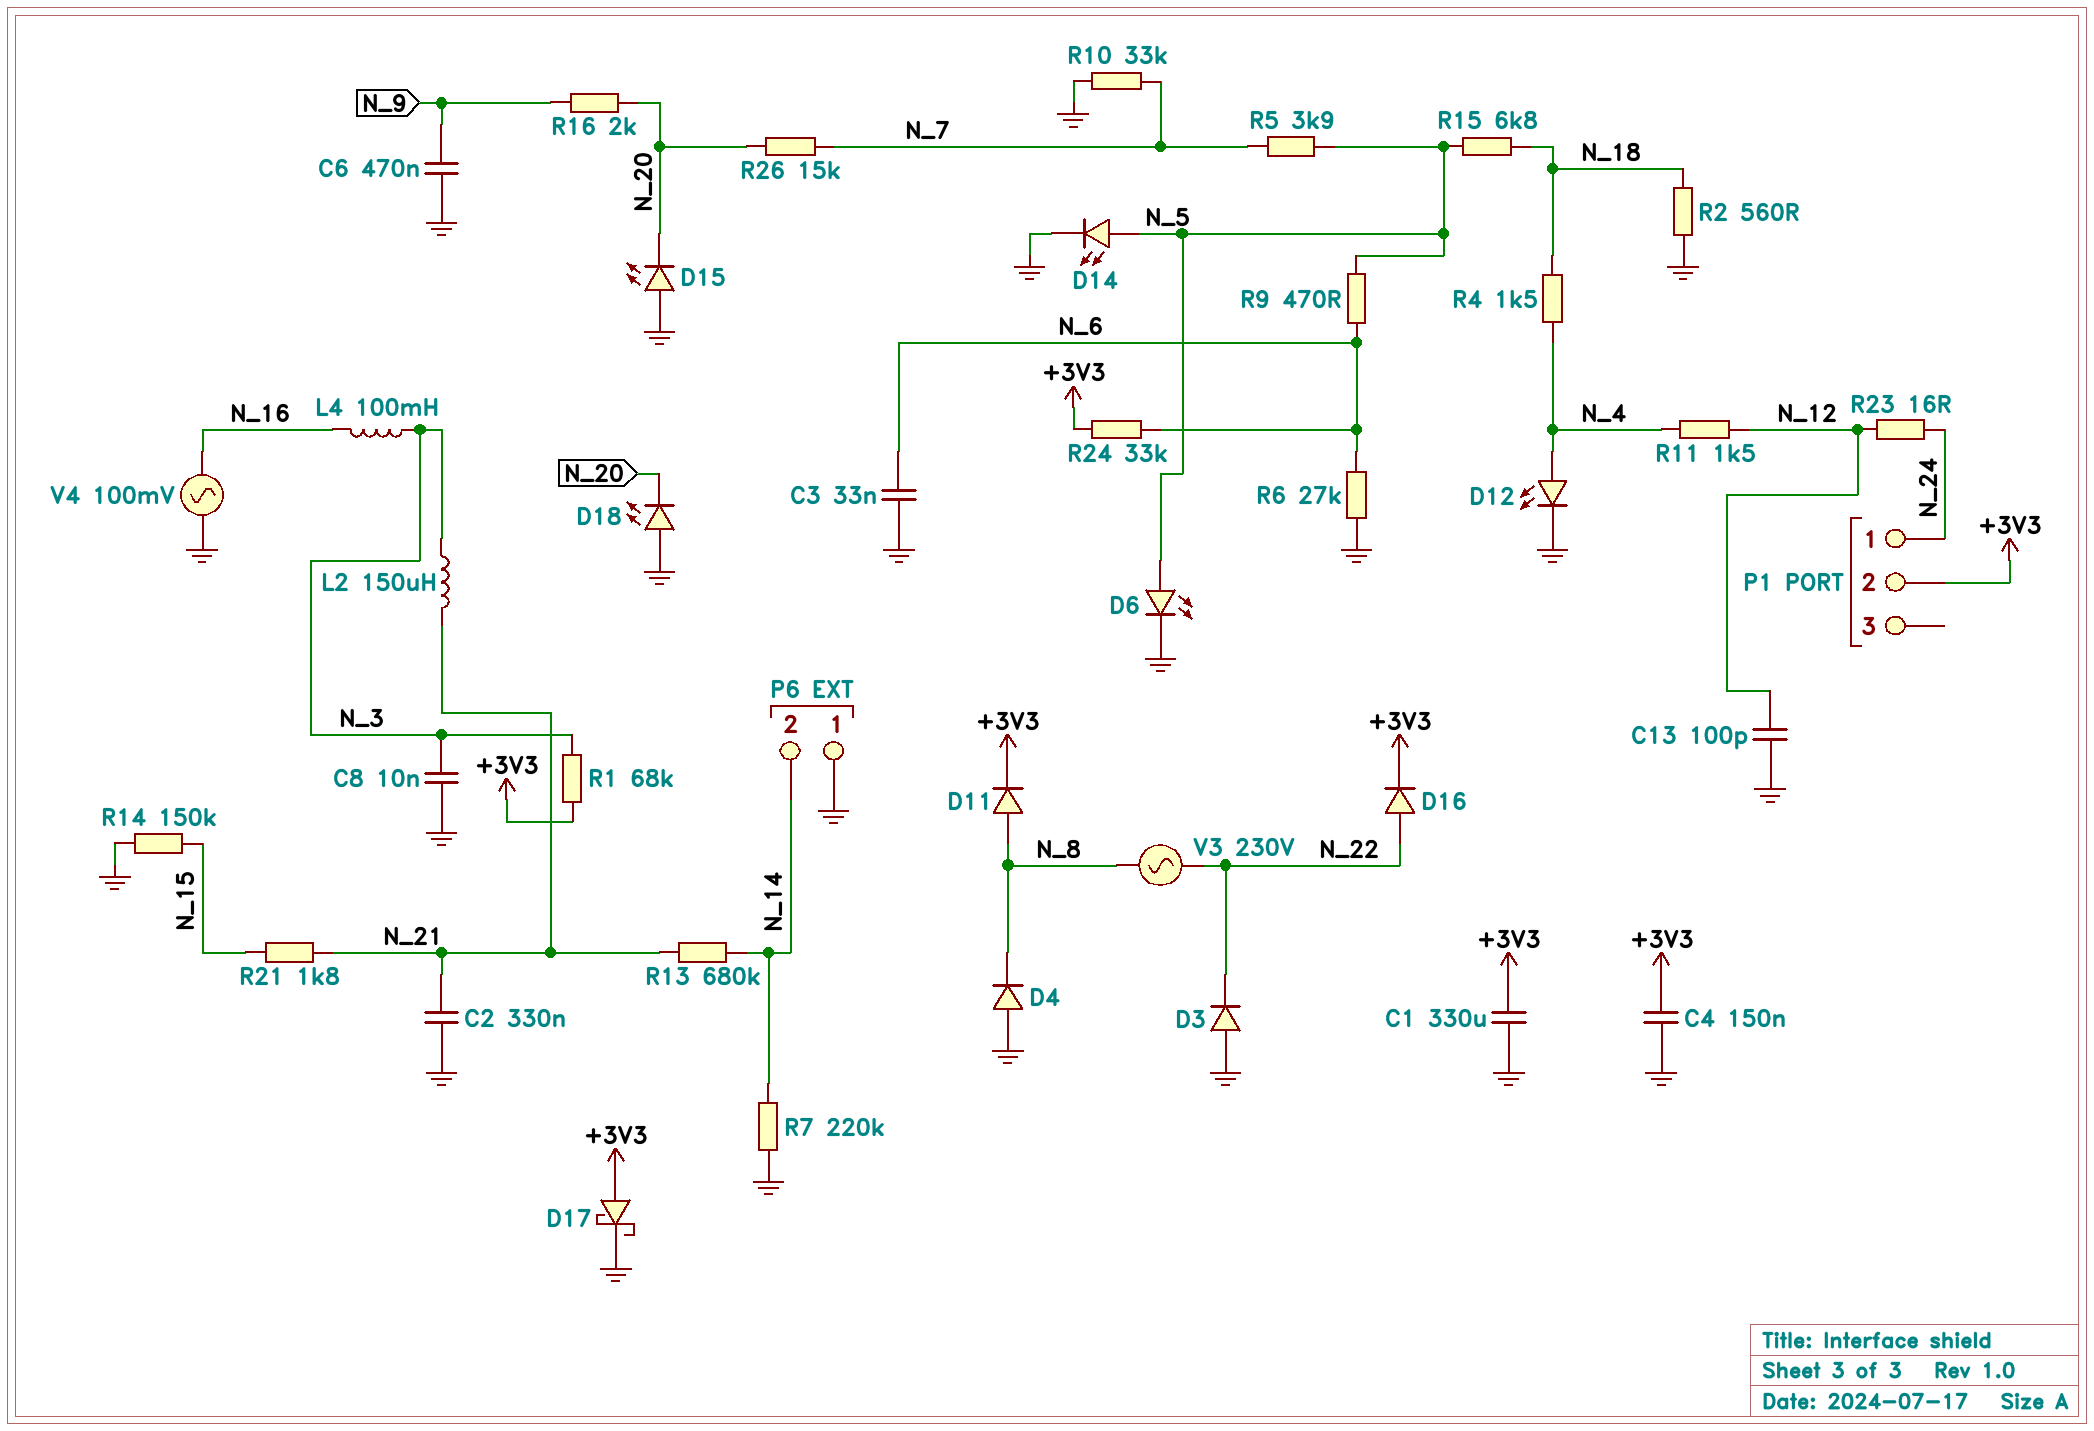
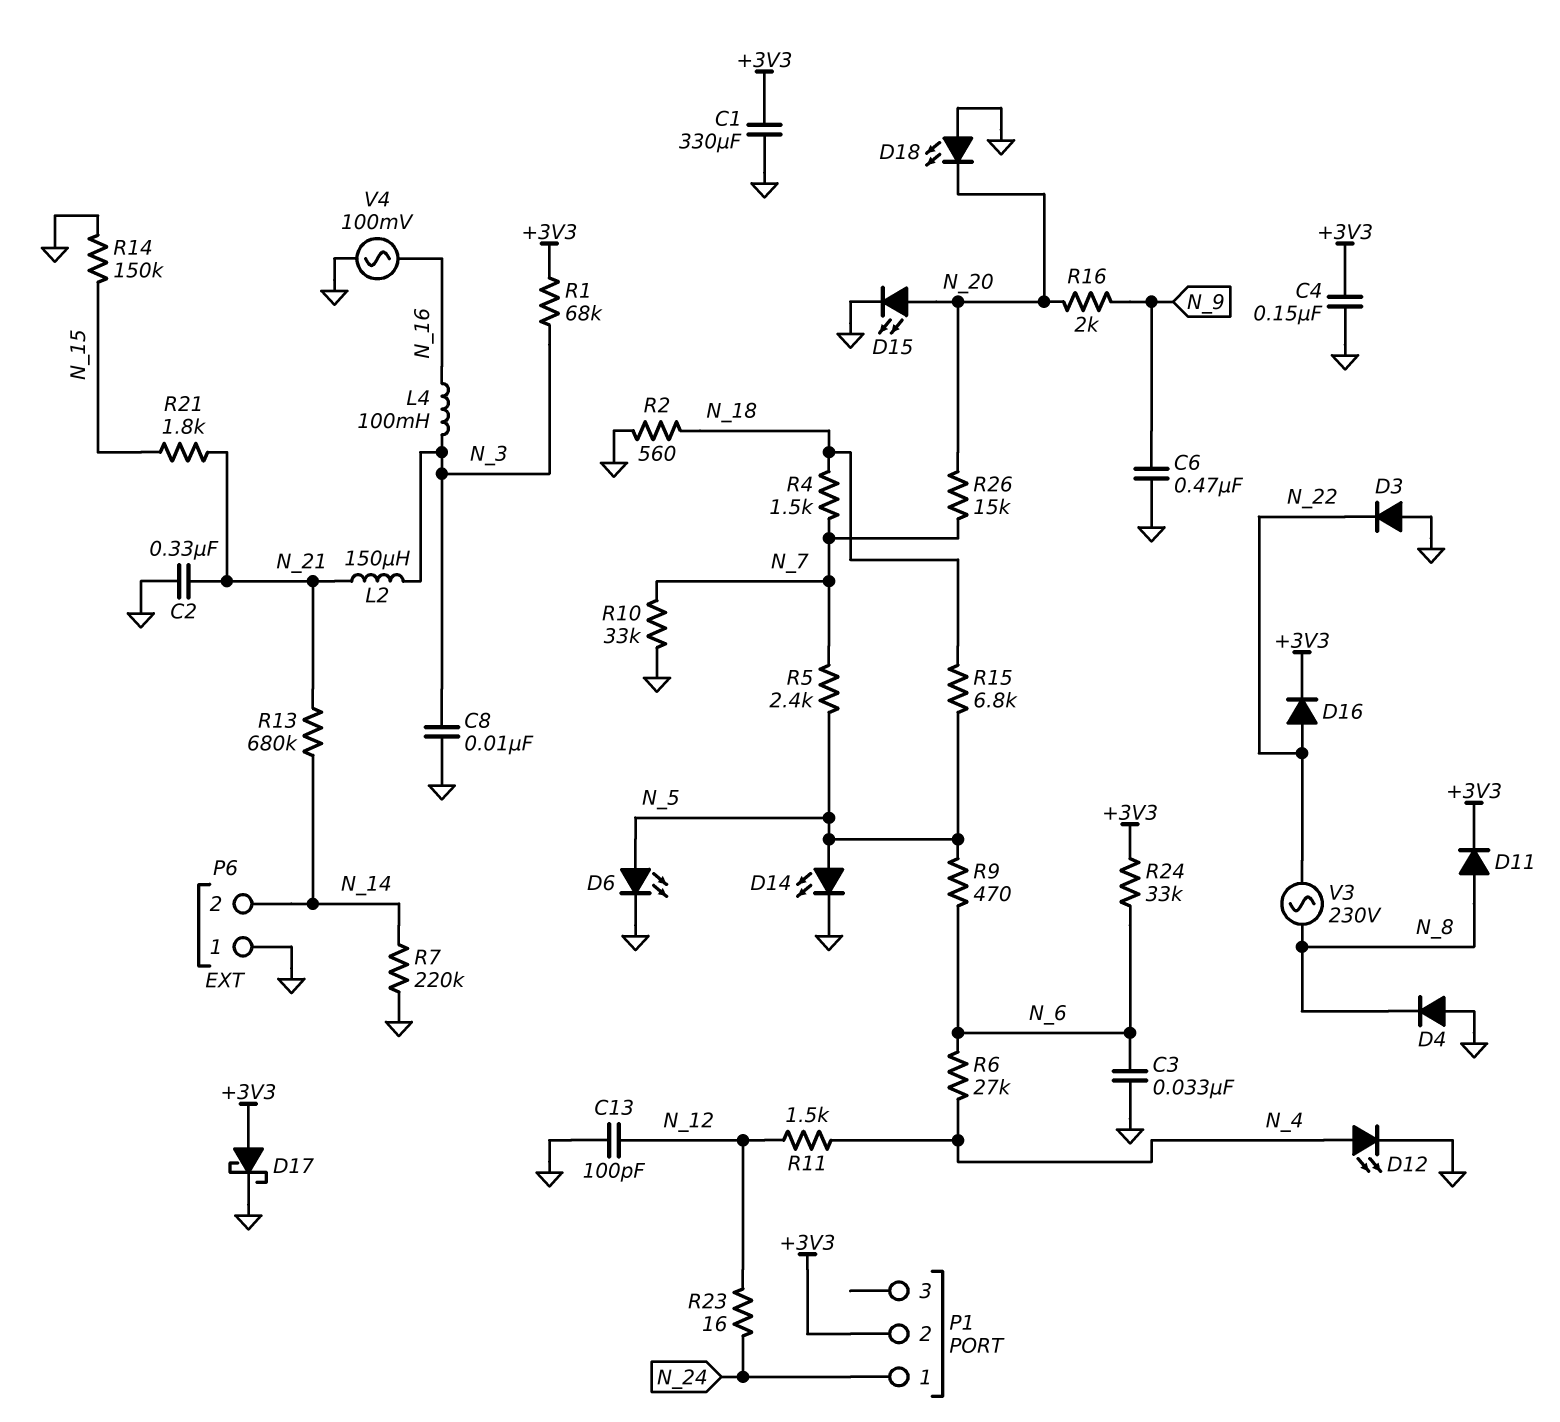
D15: LED (A GND, K N_20) -> LED (A N_20, K GND)
R4: 1.5k (N_4, N_18) -> 1.5k (N_7, N_18)
R5: 3.9k (N_5, N_7) -> 2.4k (N_5, N_7)
R6: 27k (GND, N_6) -> 27k (N_4, N_6)

